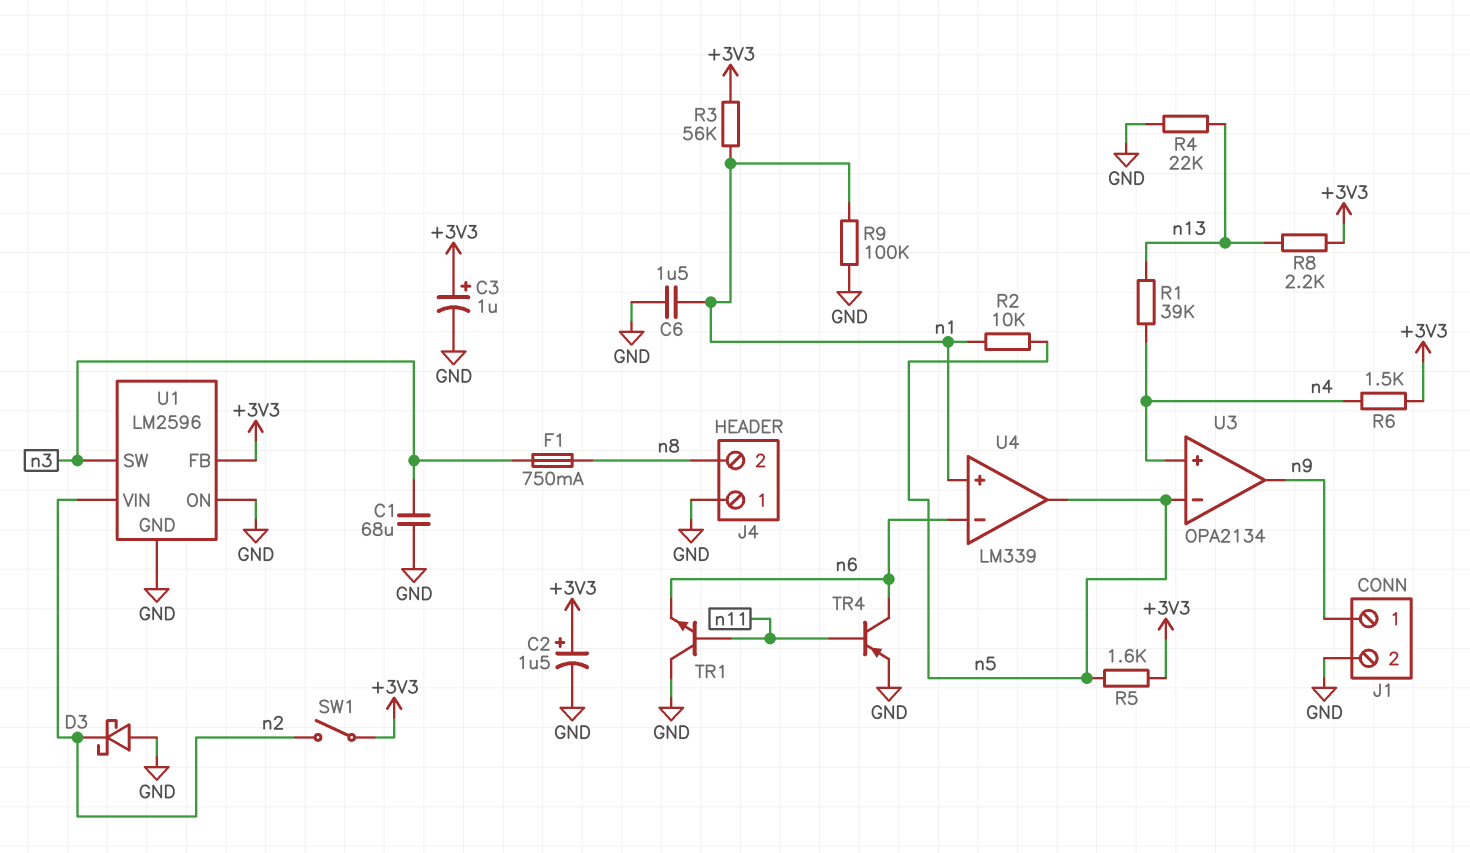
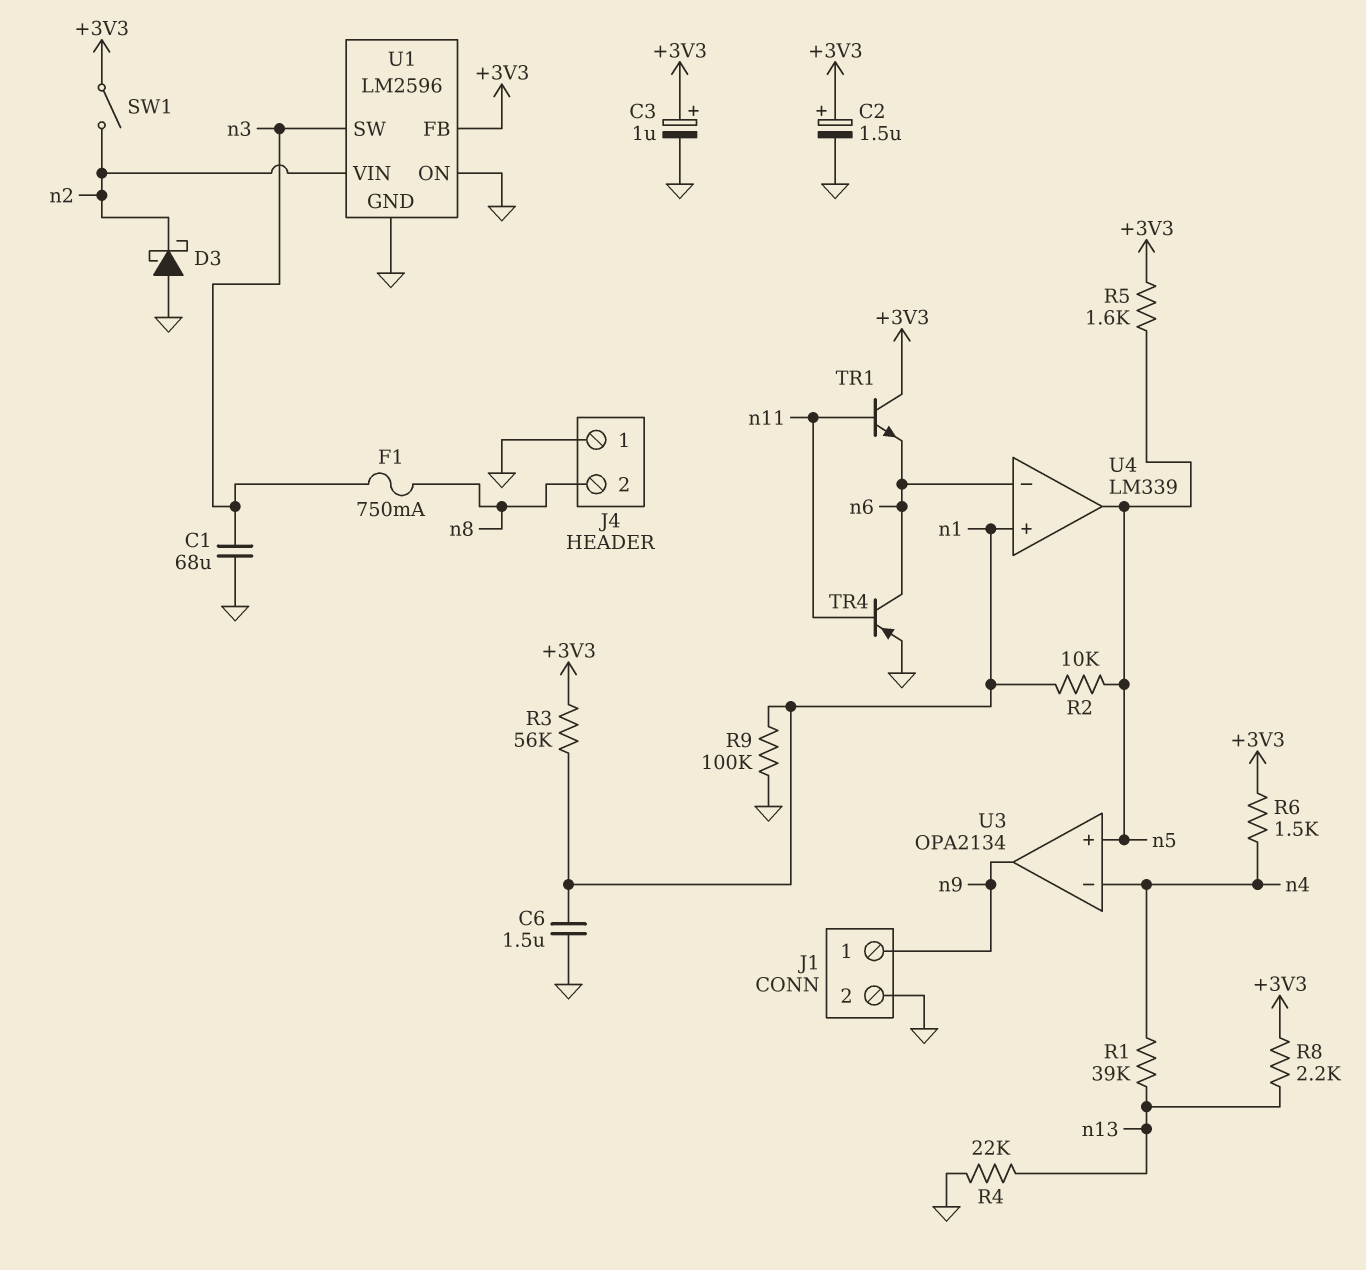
TR1: NPN (B n11, C GND, E n6) -> NPN (B n11, C +3V3, E n6)
U3 pin in+: n4 -> n5
U3 pin in-: n5 -> n4

